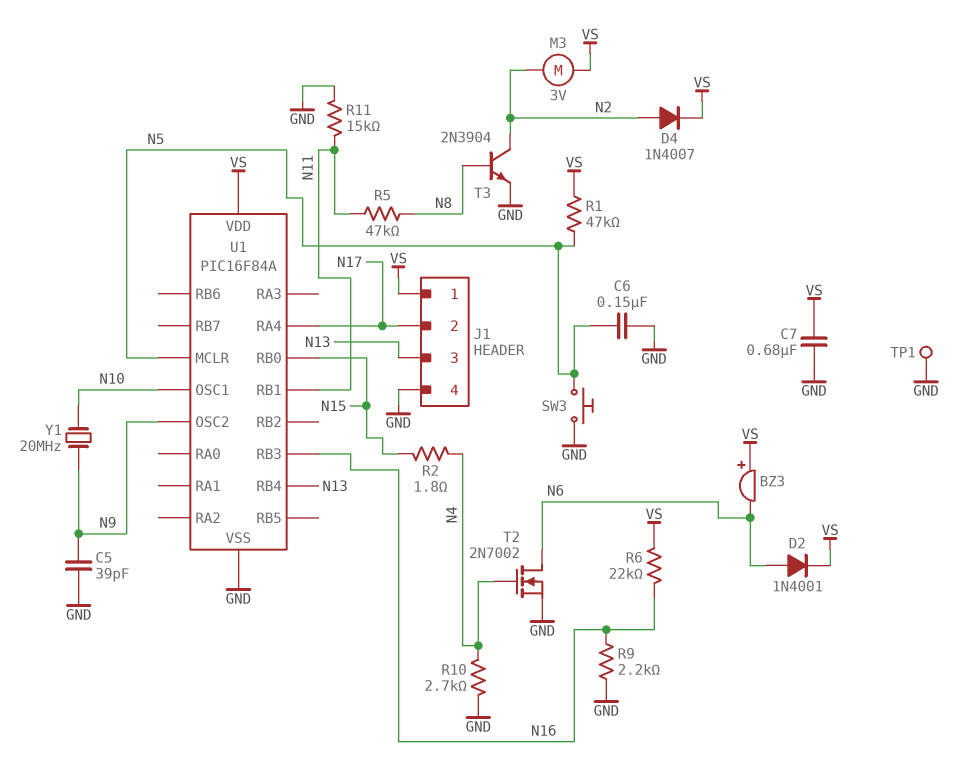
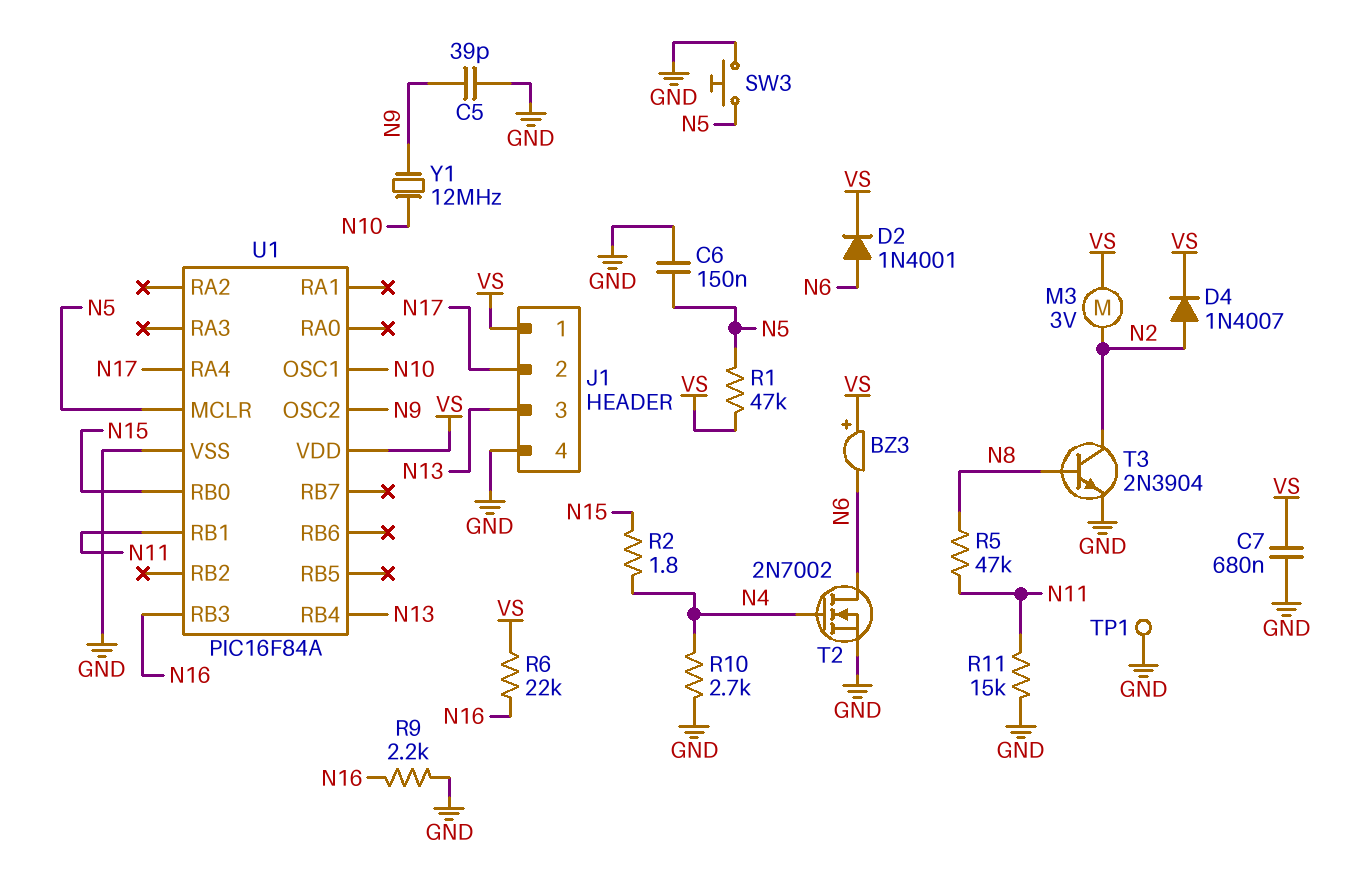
Y1: 20MHz (N9, N10) -> 12MHz (N9, N10)

